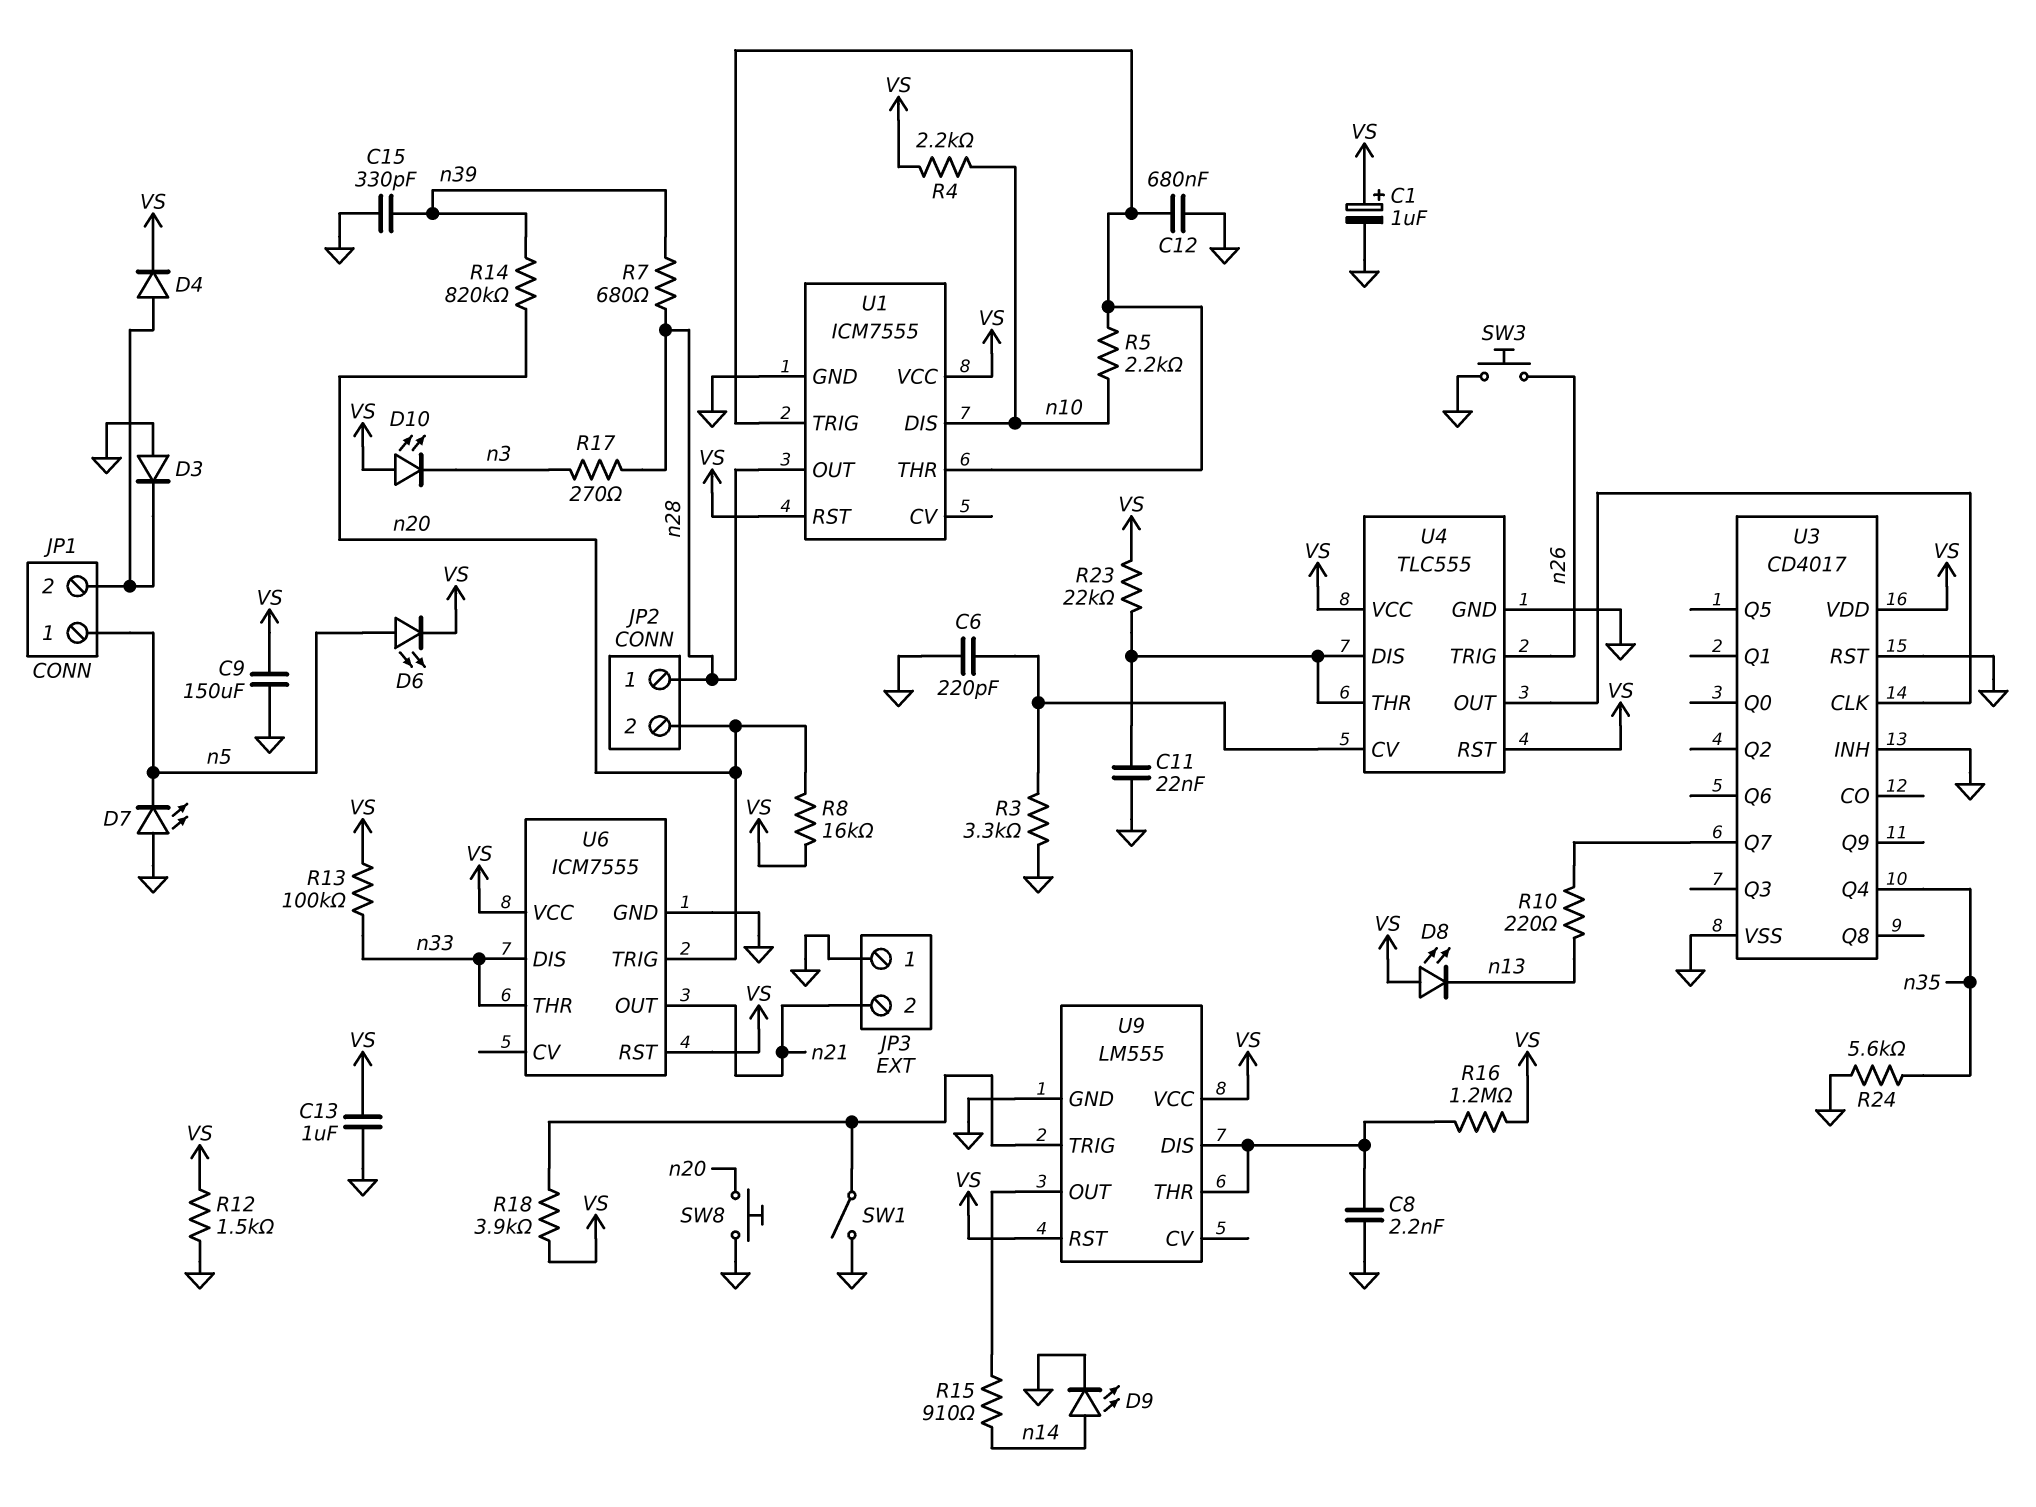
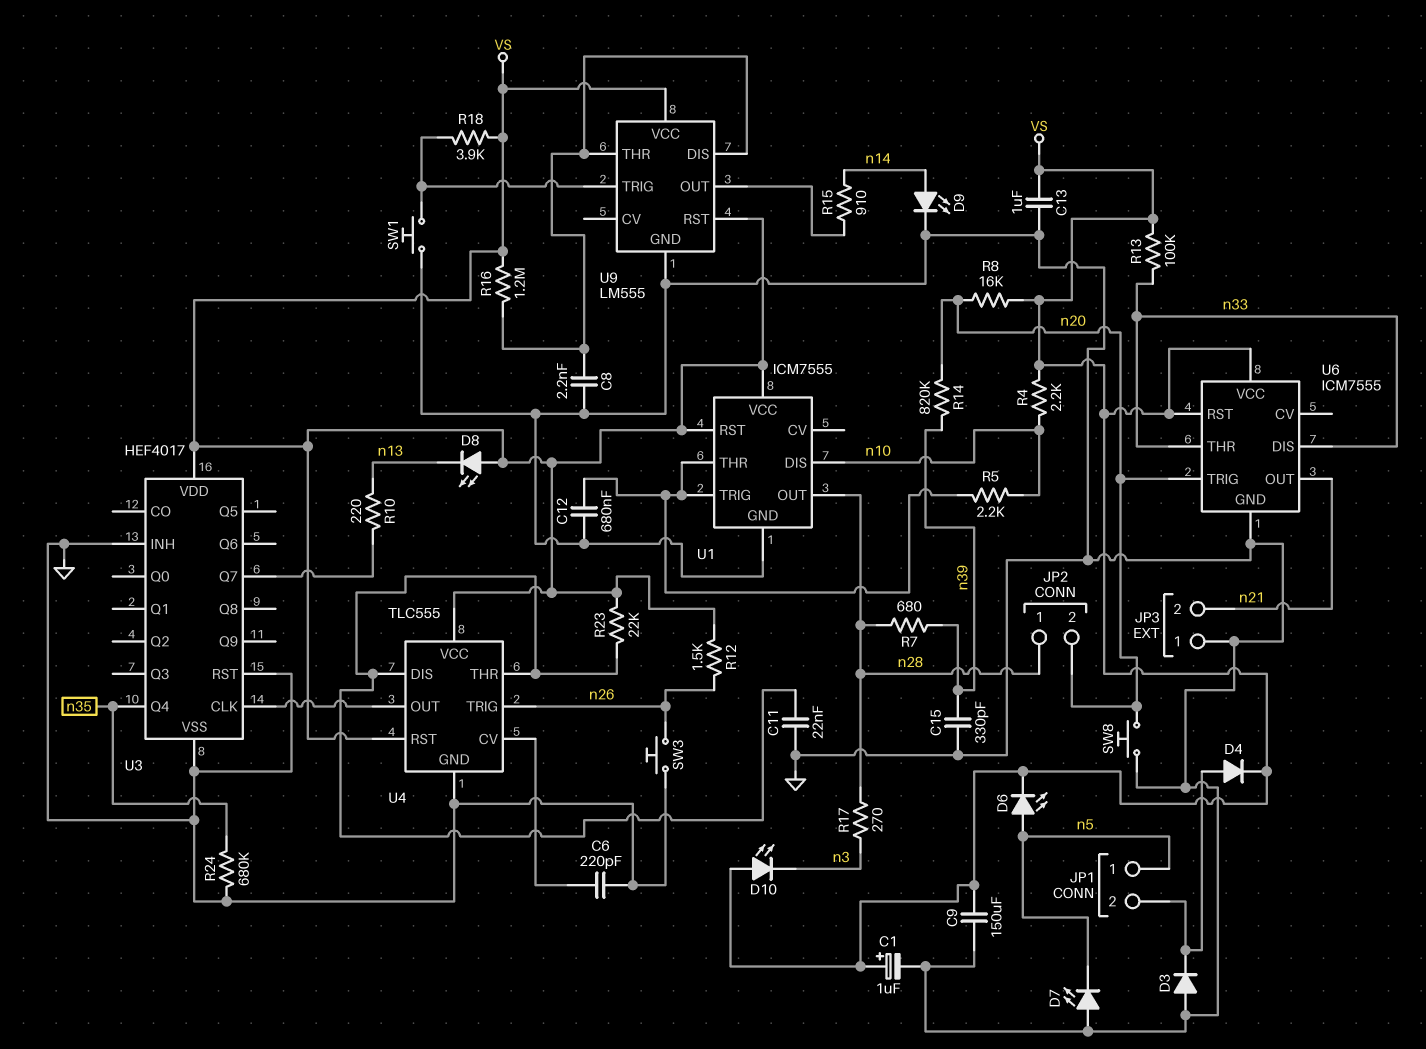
R3: 3.3k (GND, U4/CV) -> none
R12: 1.5k (GND, VS) -> 1.5k (VS, n26)
R24: 5.6k (GND, n35) -> 680k (GND, n35)
SW1: switch (GND, U9/TRIG) -> button (GND, U9/TRIG)
U3: CD4017 -> HEF4017

